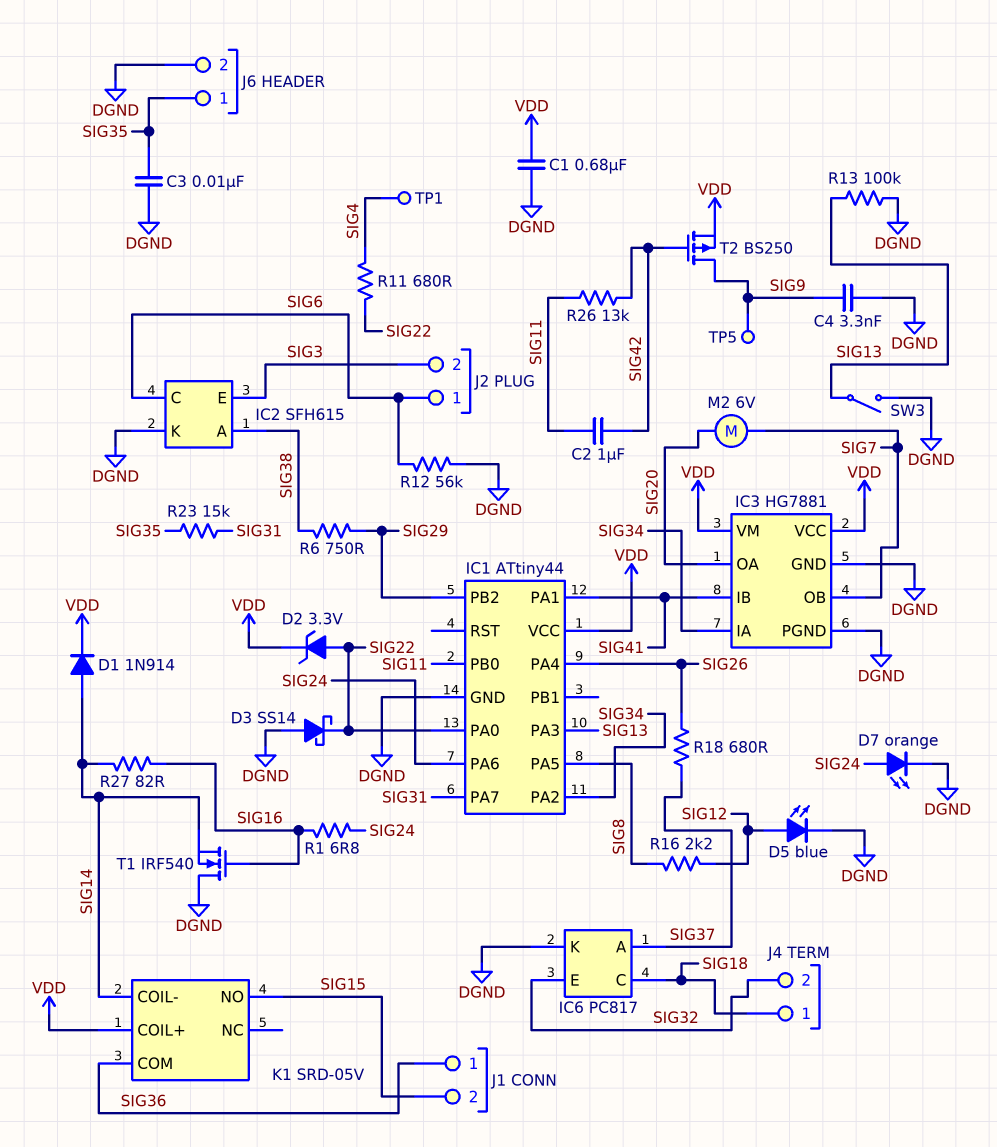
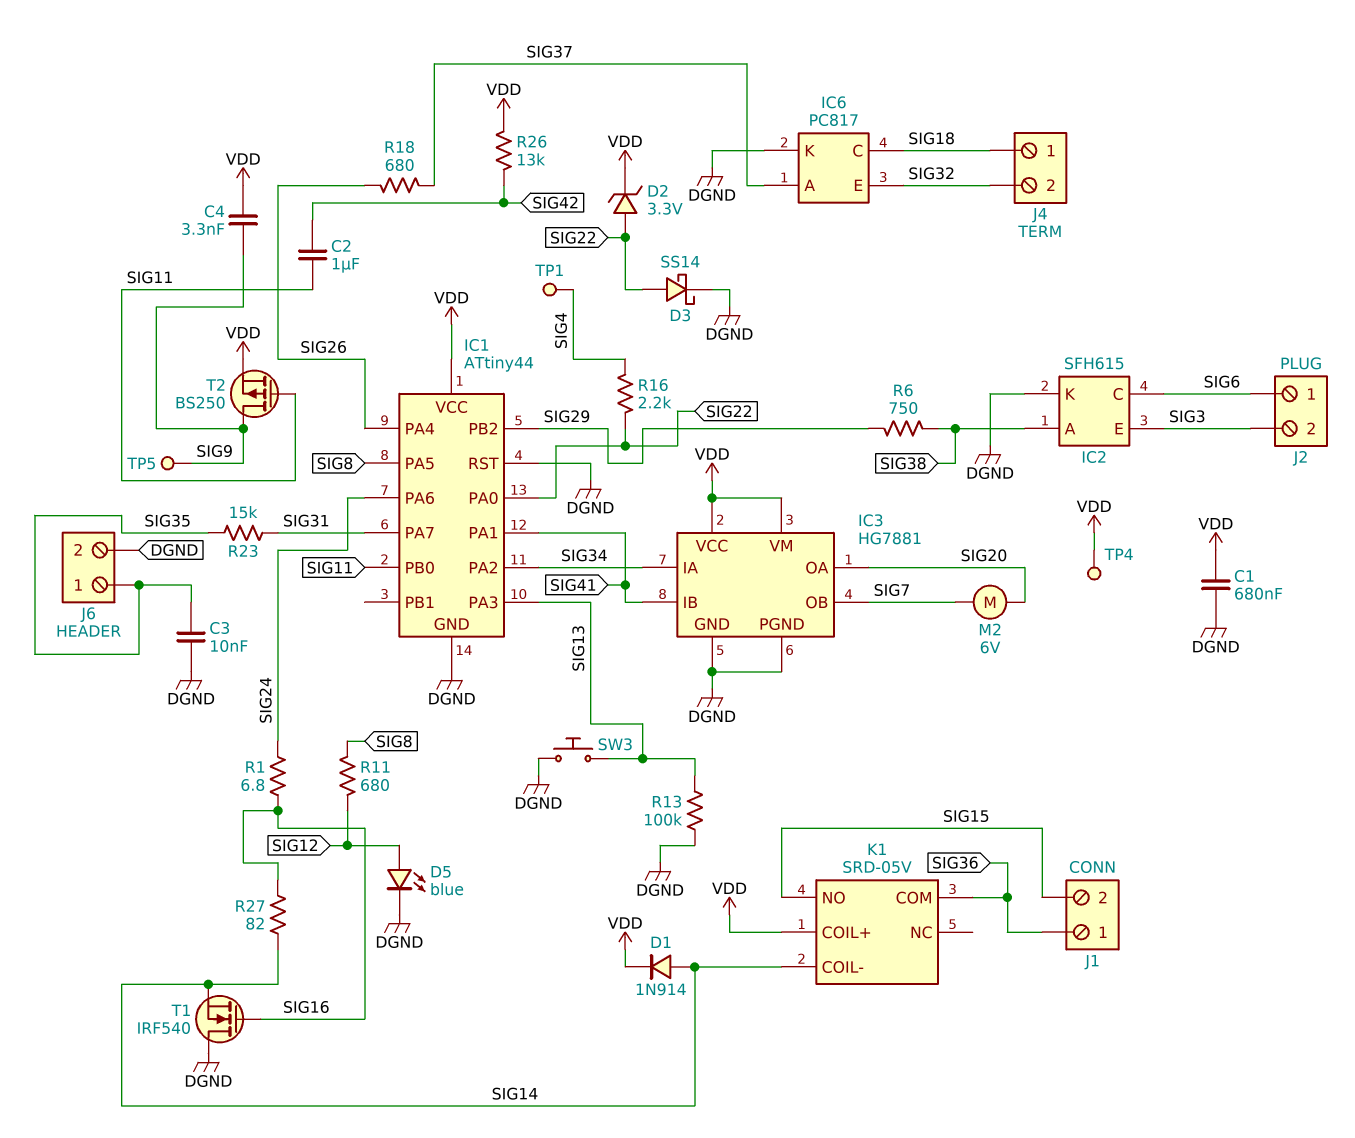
C4: 3.3nF (DGND, SIG9) -> 3.3nF (SIG9, VDD)
D3: schottky SS14 (A DGND, K SIG22) -> schottky SS14 (A SIG22, K DGND)
D7: LED orange (A SIG24, K DGND) -> none
IC1 pin RST: none -> DGND
R11: 680 (SIG4, SIG22) -> 680 (SIG8, SIG12)
R12: 56k (DGND, SIG6) -> none
R16: 2.2k (SIG8, SIG12) -> 2.2k (SIG4, SIG22)
R26: 13k (SIG11, SIG42) -> 13k (SIG42, VDD)
SW3: switch (DGND, SIG13) -> button (DGND, SIG13)
T2: PMOS BS250 (G SIG42, D SIG9, S VDD) -> PMOS BS250 (G SIG11, D SIG9, S VDD)
TP4: none -> test point (VDD)

